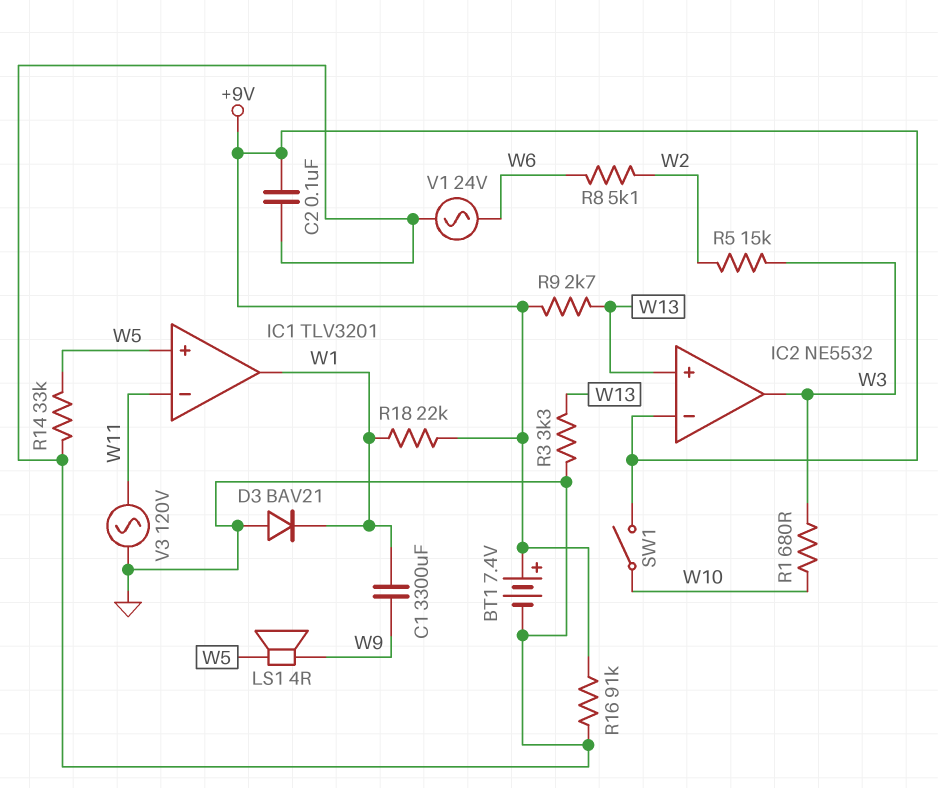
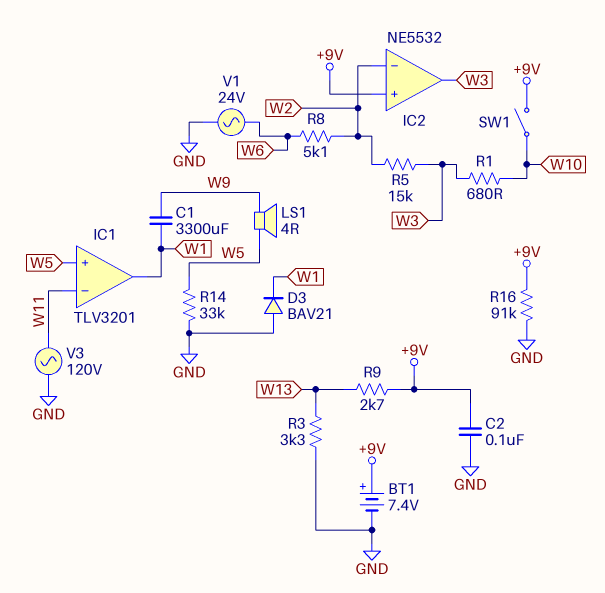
IC2 pin in+: W13 -> +9V
IC2 pin in-: +9V -> W2
R18: 22k (+9V, W1) -> none

